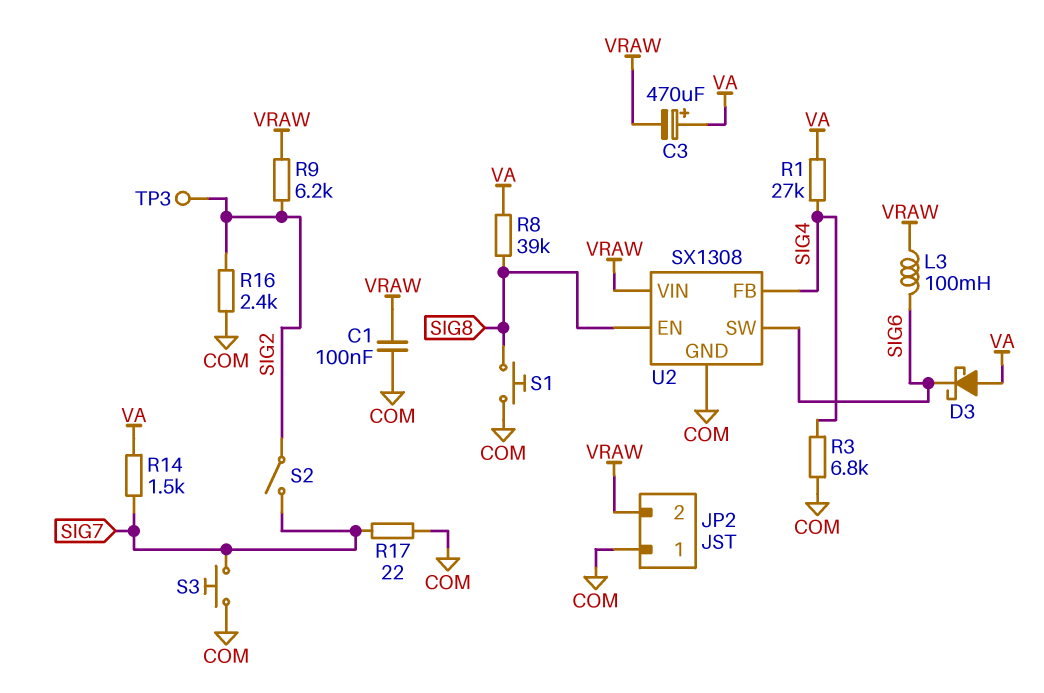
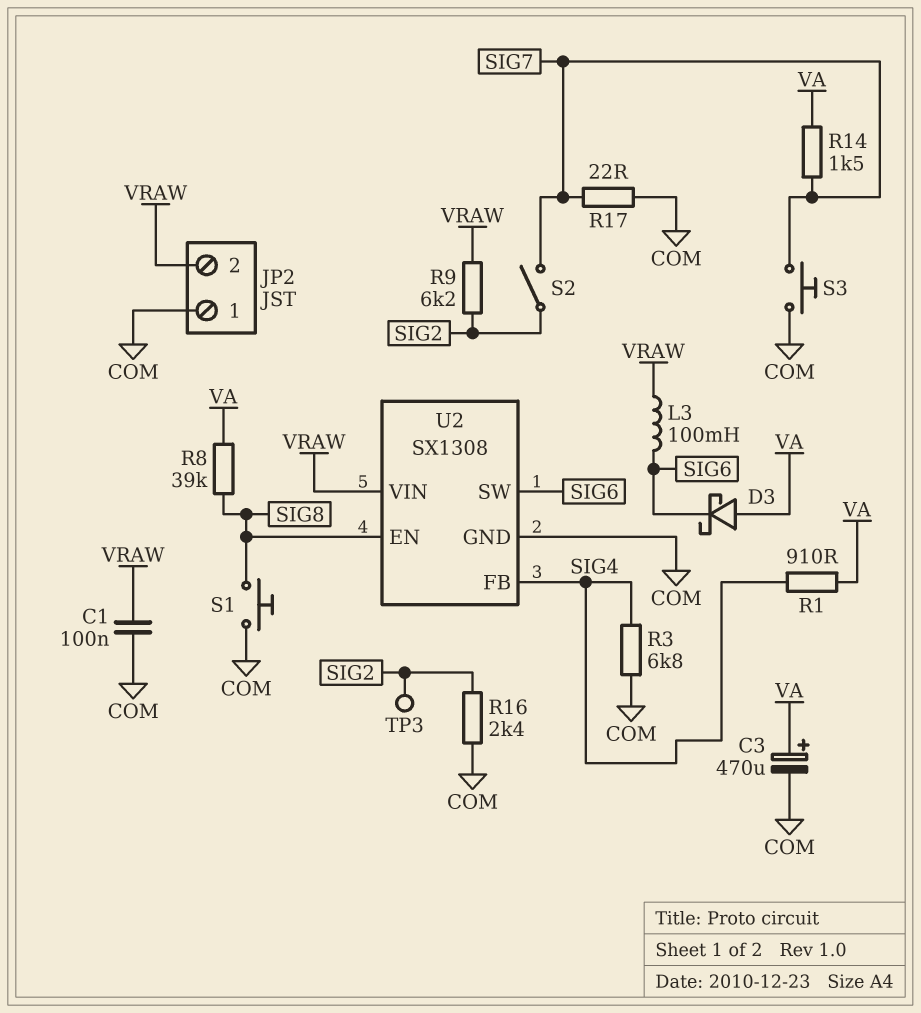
C3: 470uF (plus VA, minus VRAW) -> 470uF (plus VA, minus COM)
R1: 27k (SIG4, VA) -> 910 (SIG4, VA)

